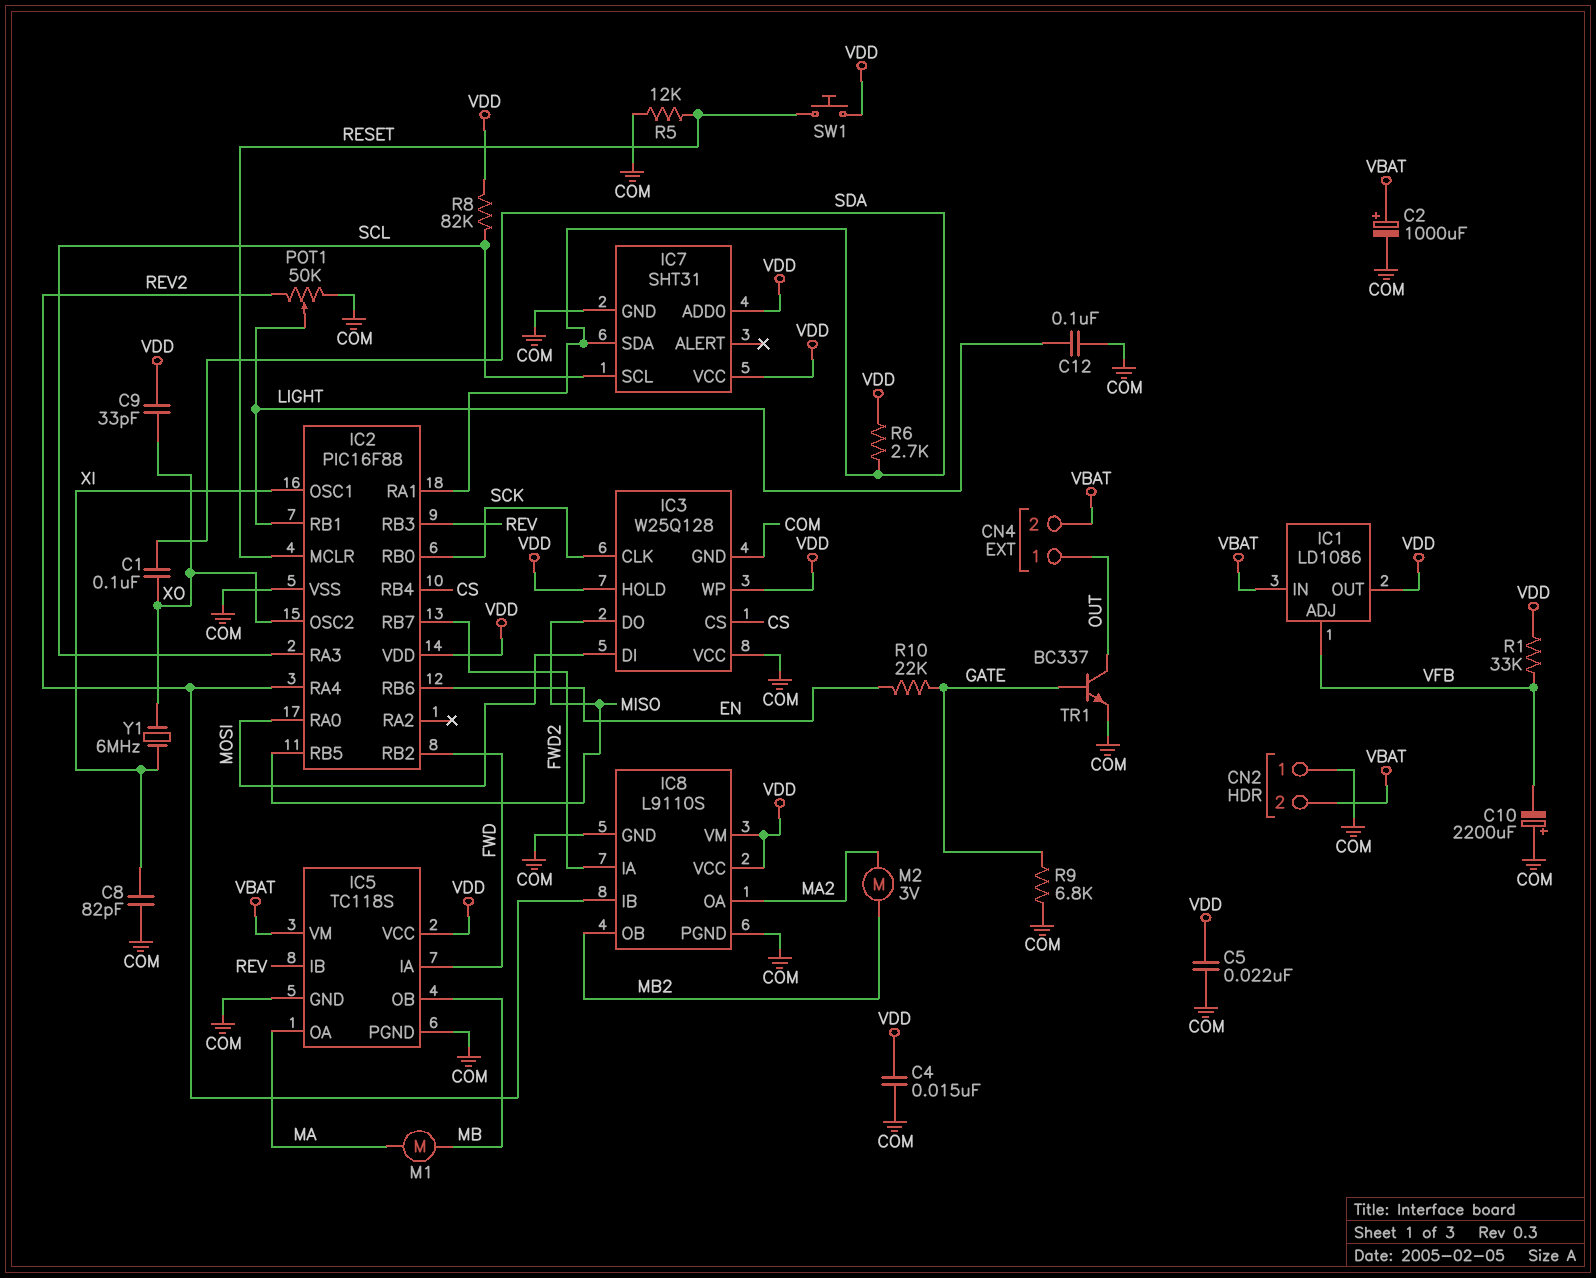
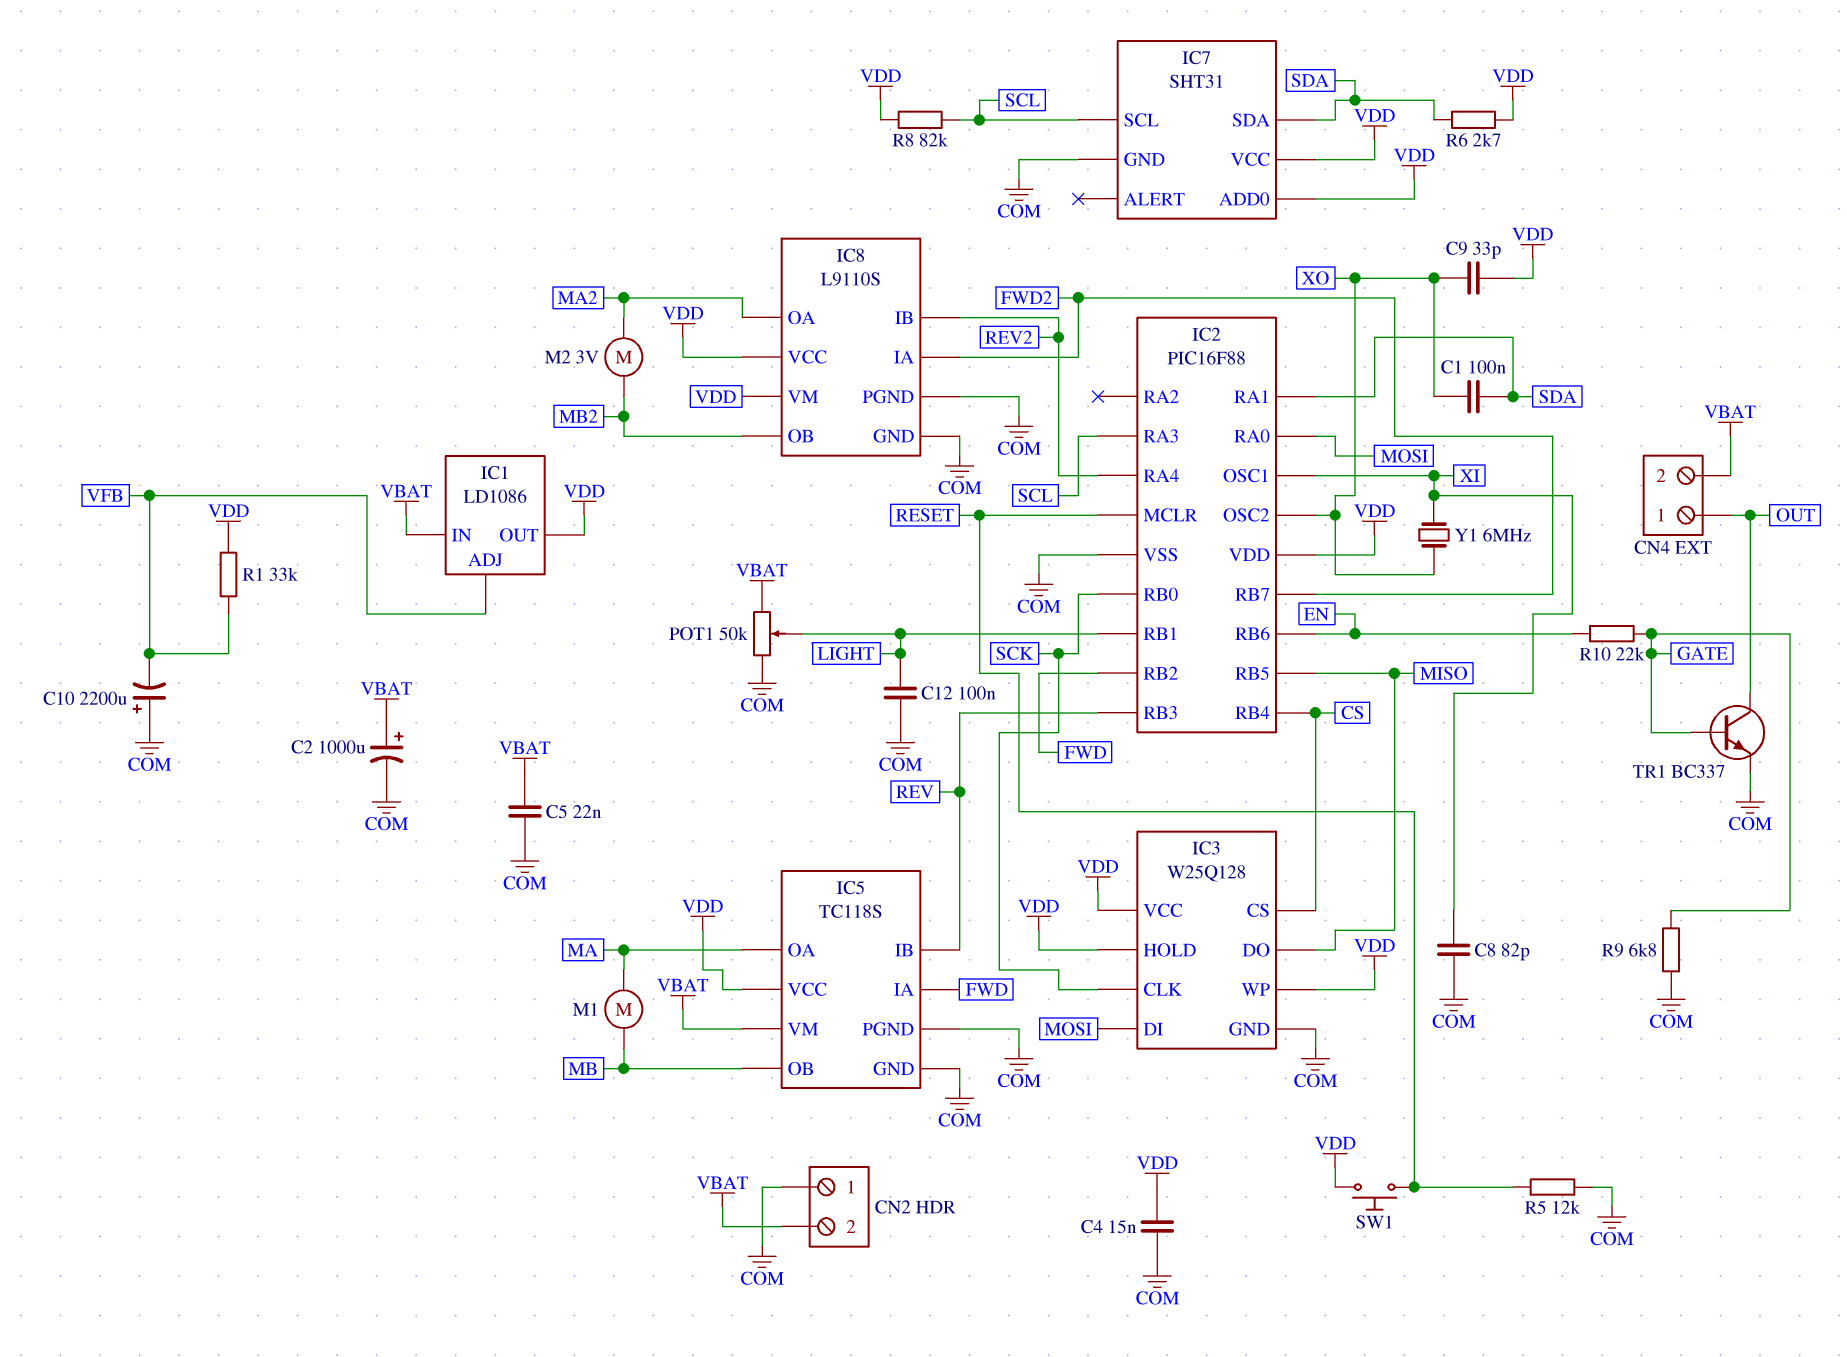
C5: 22nF (COM, VDD) -> 22nF (COM, VBAT)
IC3 pin VCC: COM -> VDD
POT1: 50k (COM, REV2, wiper LIGHT) -> 50k (COM, VBAT, wiper LIGHT)

